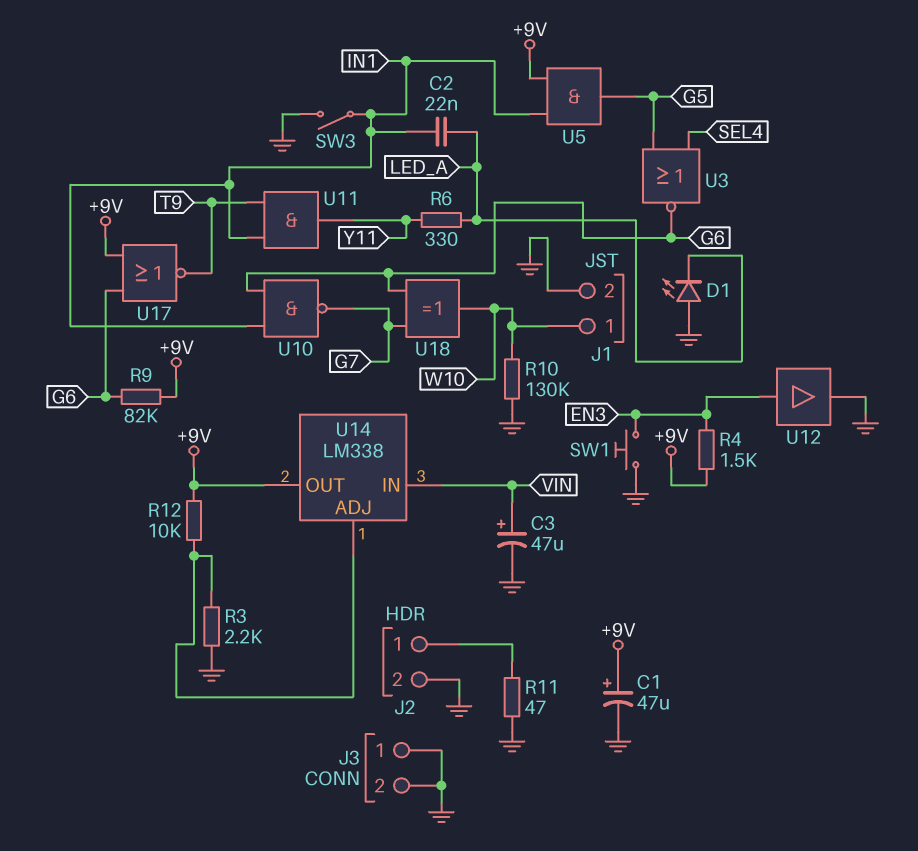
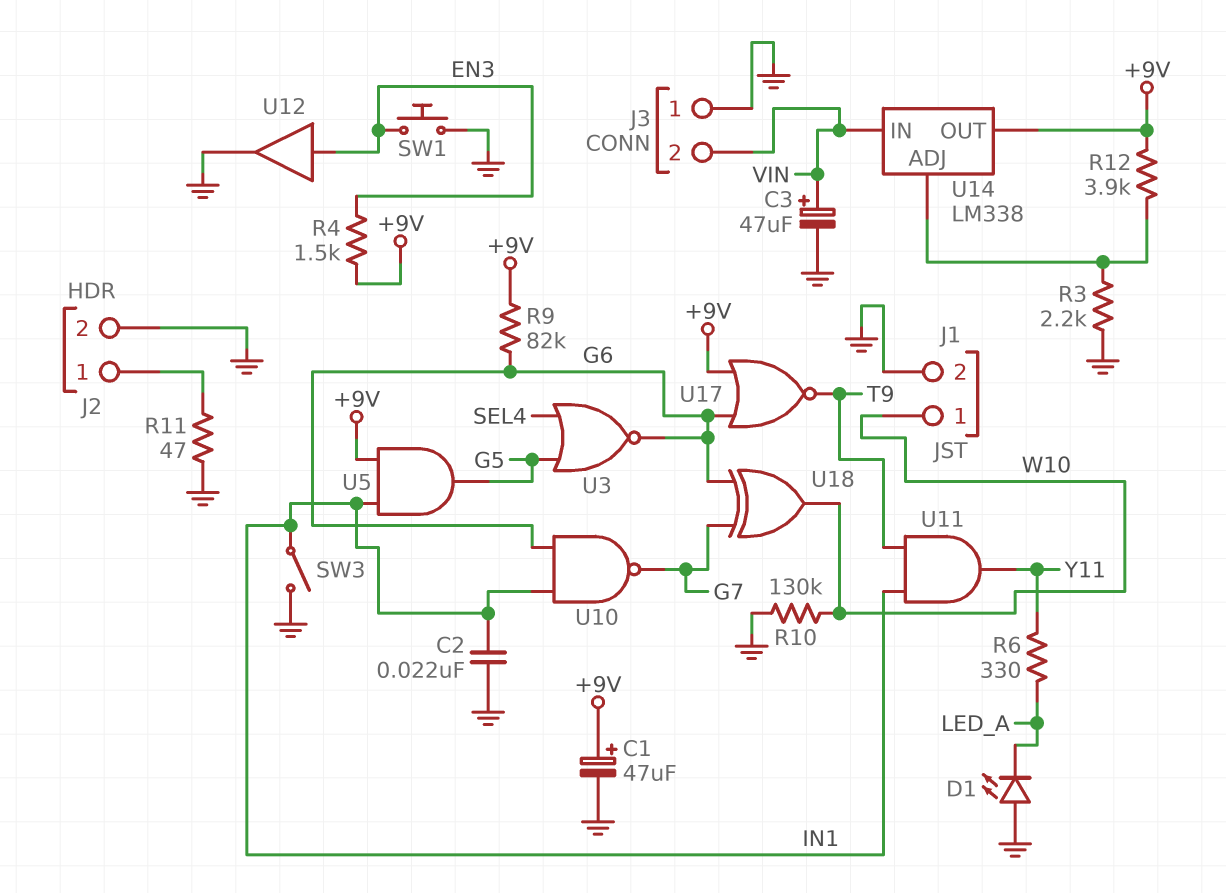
C2: 22nF (IN1, LED_A) -> 22nF (GND, IN1)
J3 pin 2: GND -> VIN
R12: 10k (+9V, U14/ADJ) -> 3.9k (+9V, U14/ADJ)

